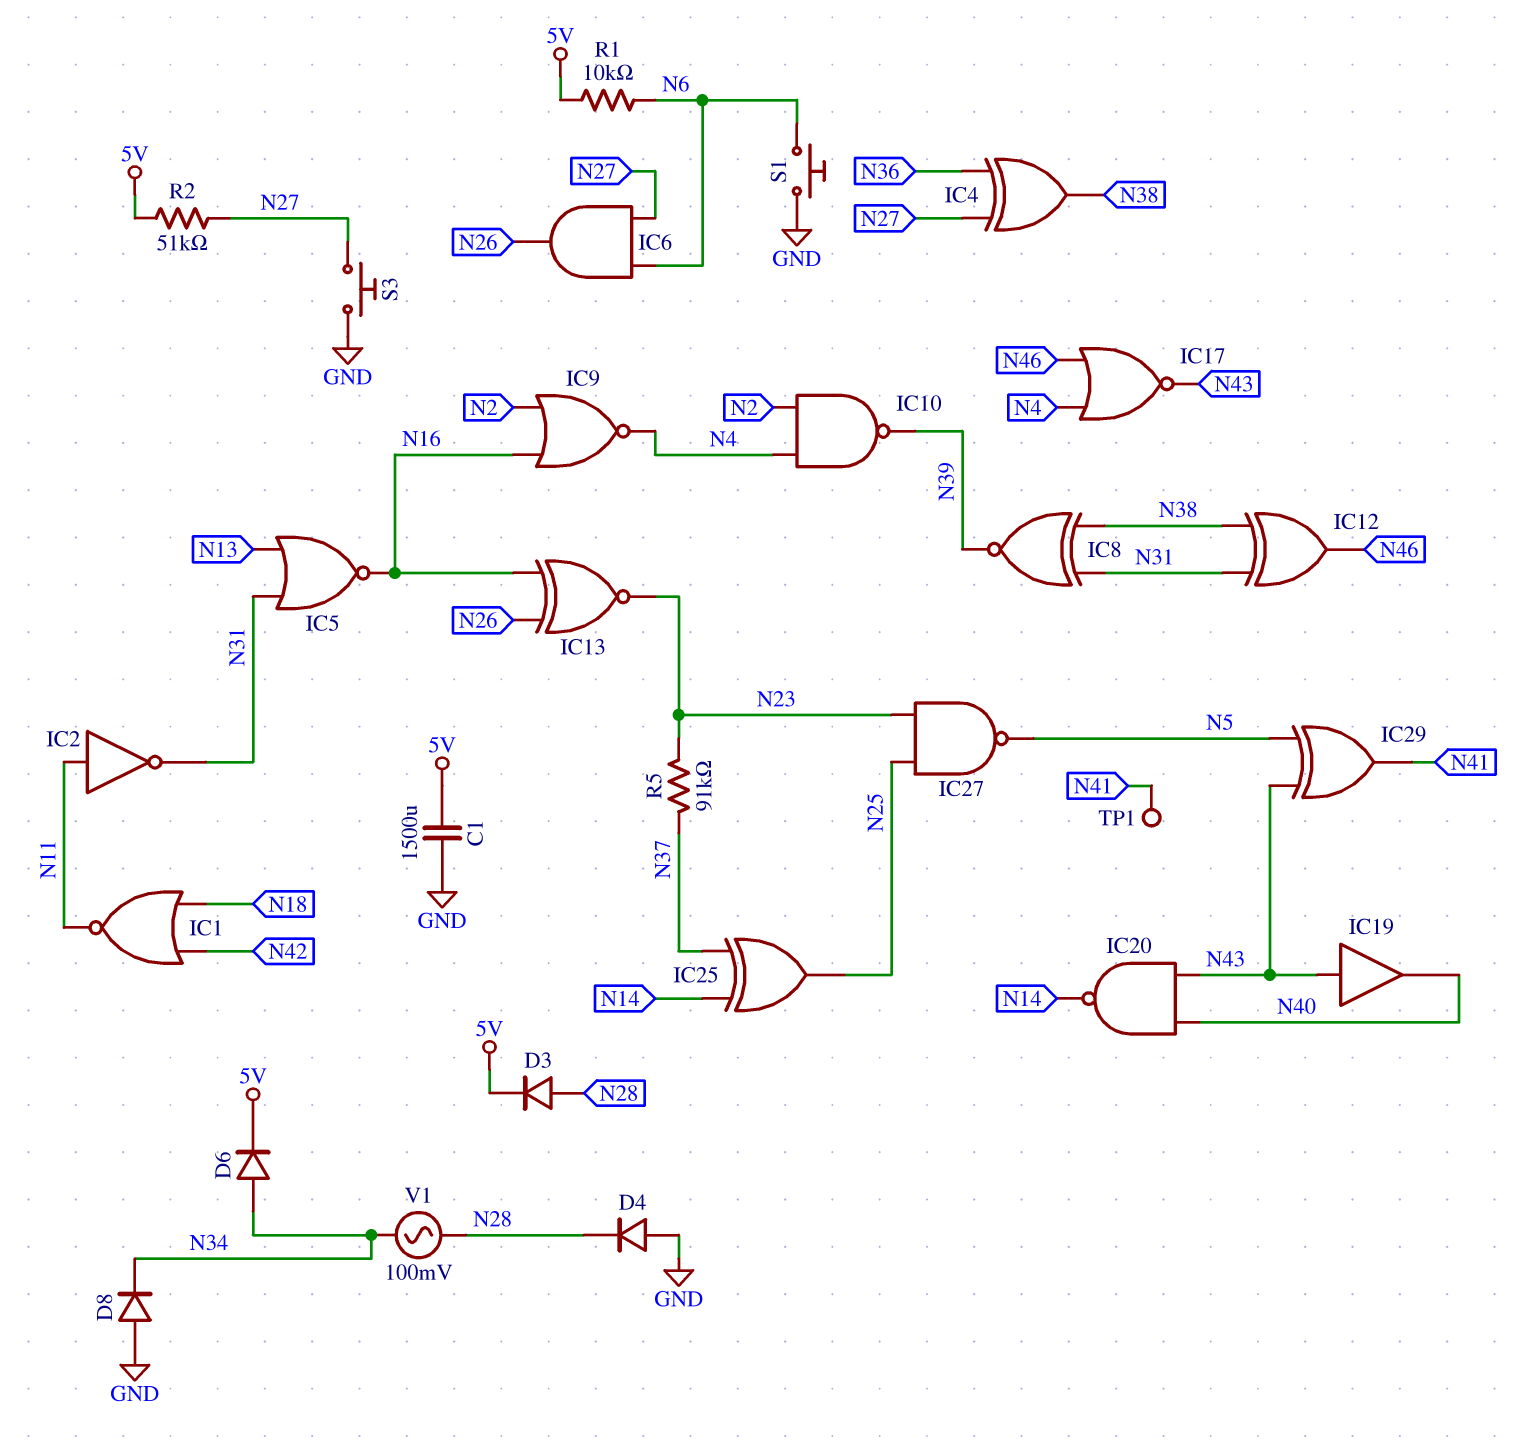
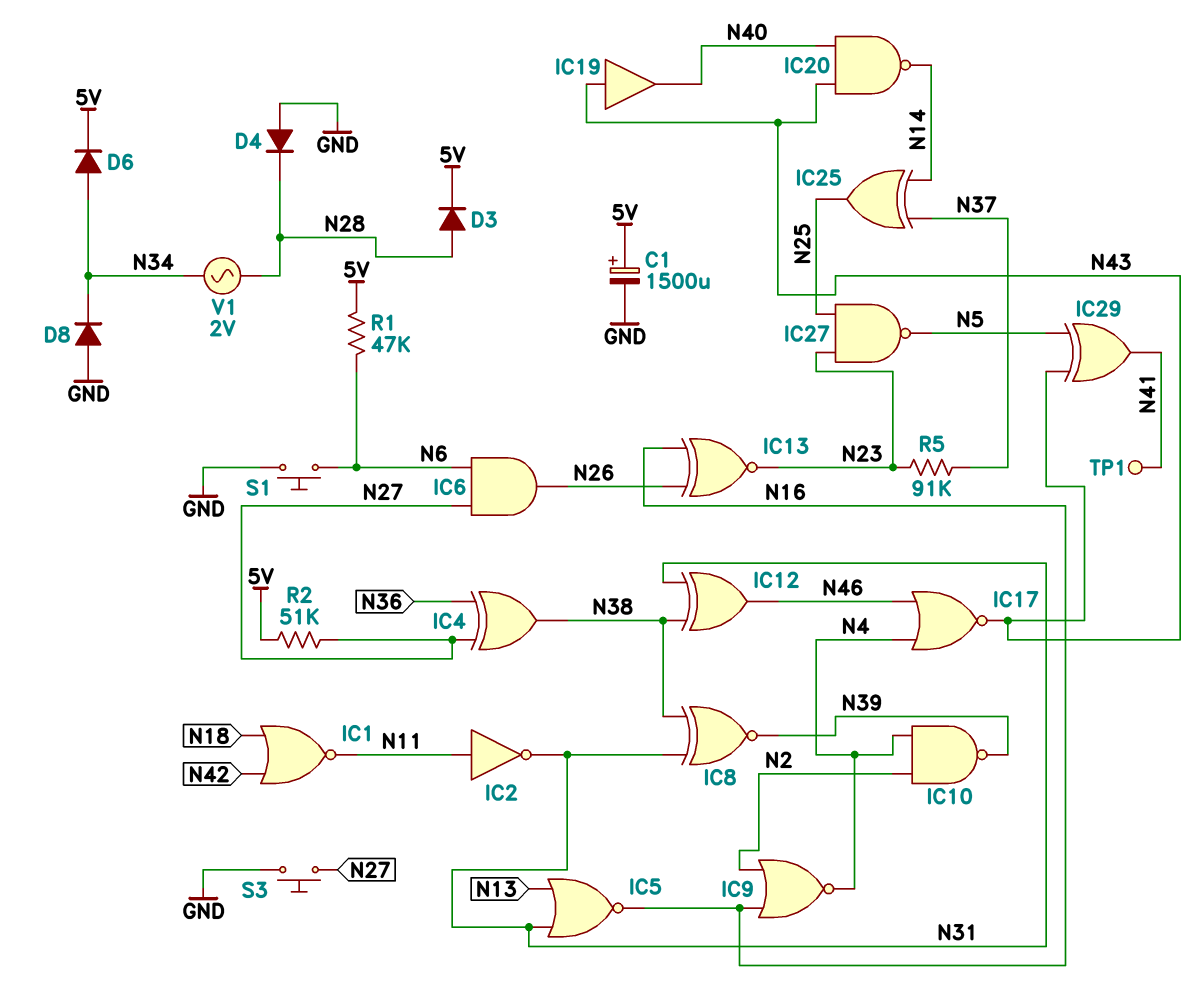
C1: 1500uF (5V, GND) -> 1500uF (plus 5V, minus GND)
R1: 10k (5V, N6) -> 47k (5V, N6)
V1: AC 100mV (N28, N34) -> AC 2V (N28, N34)

